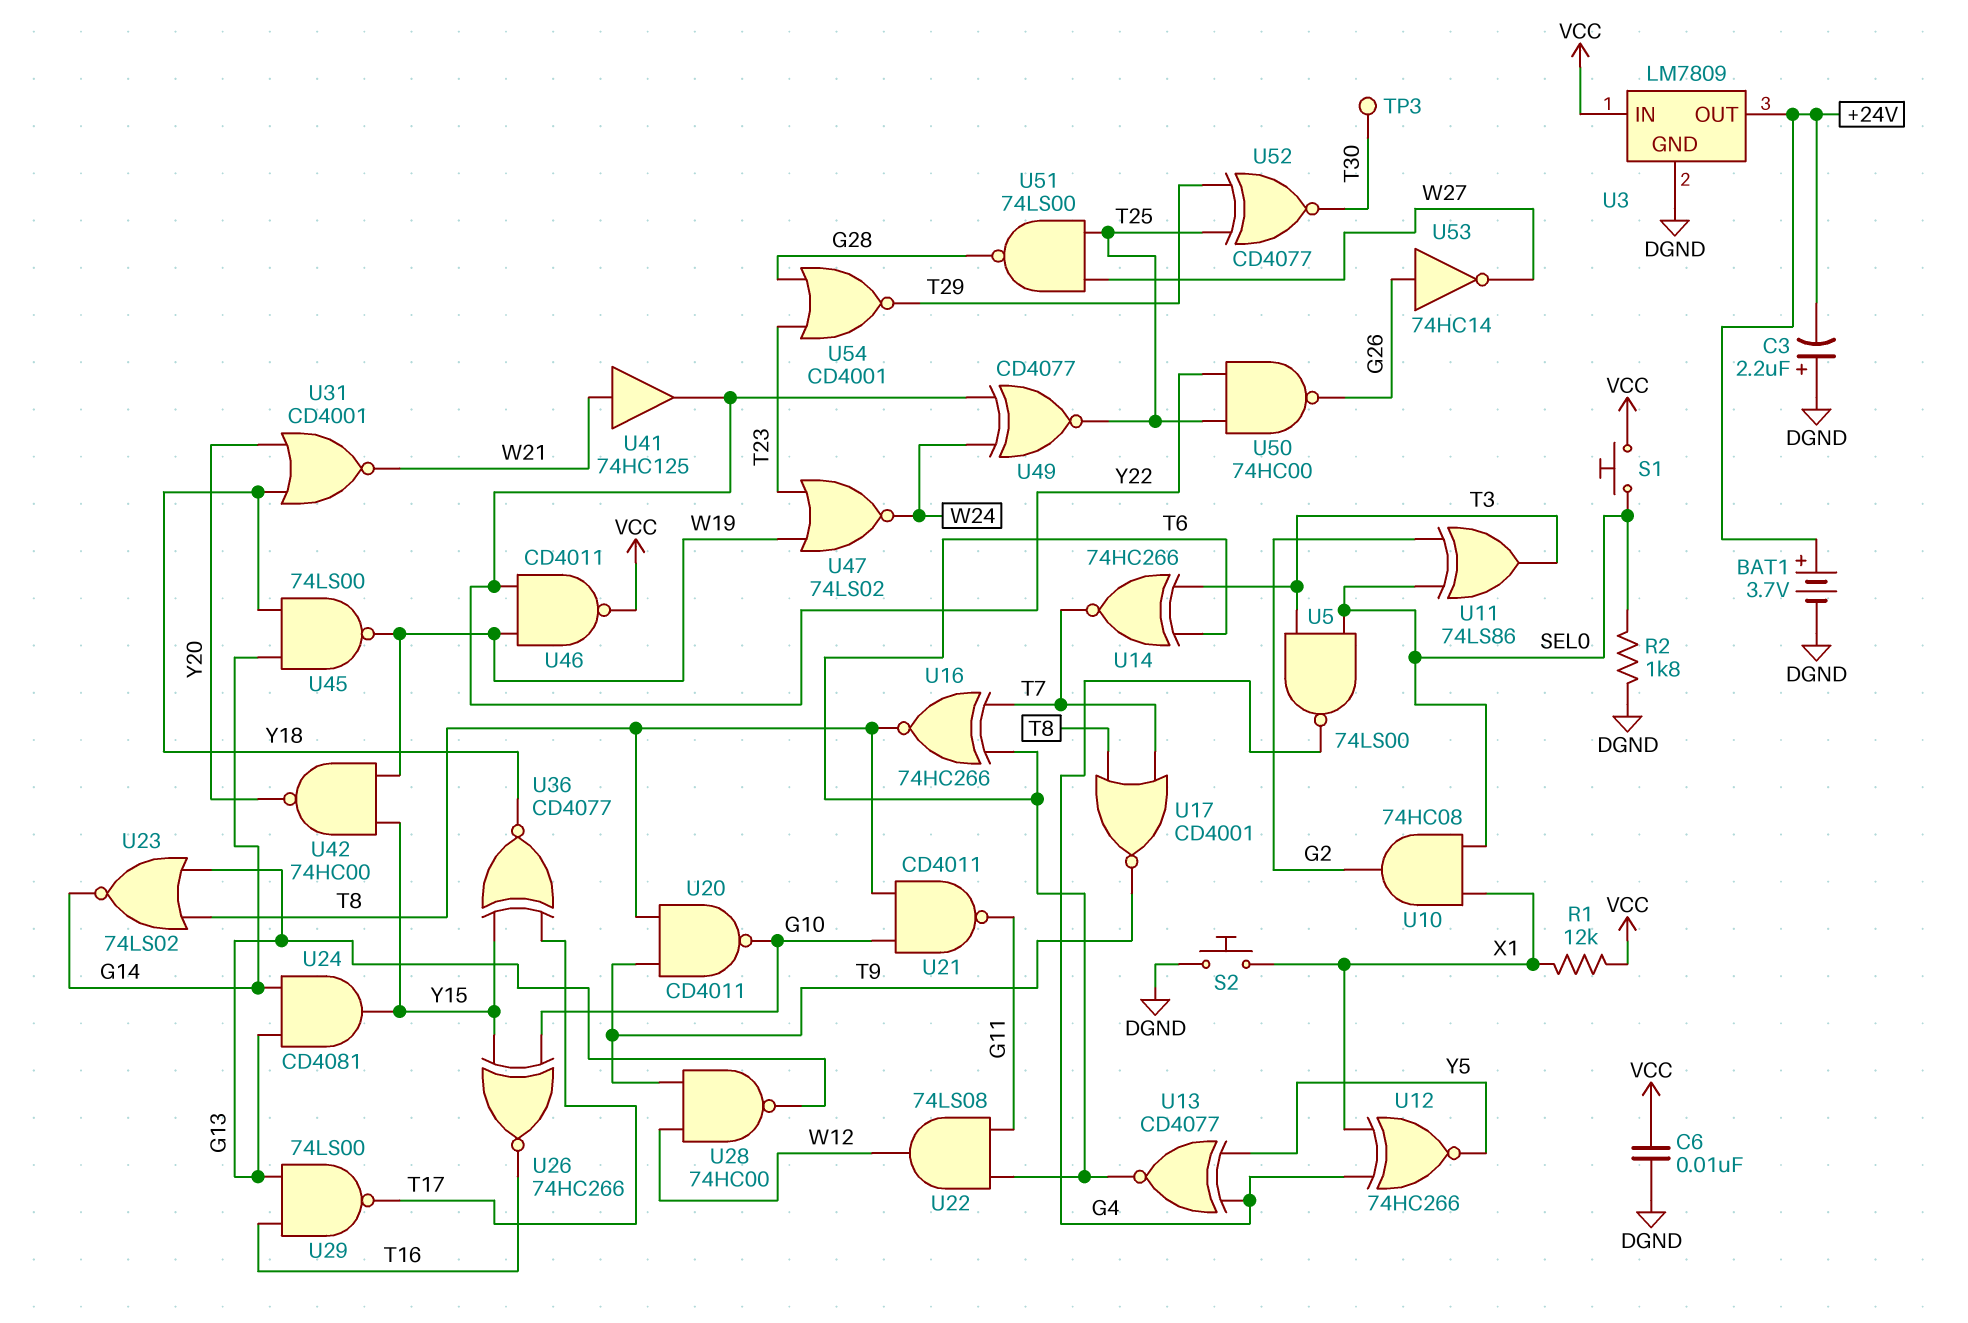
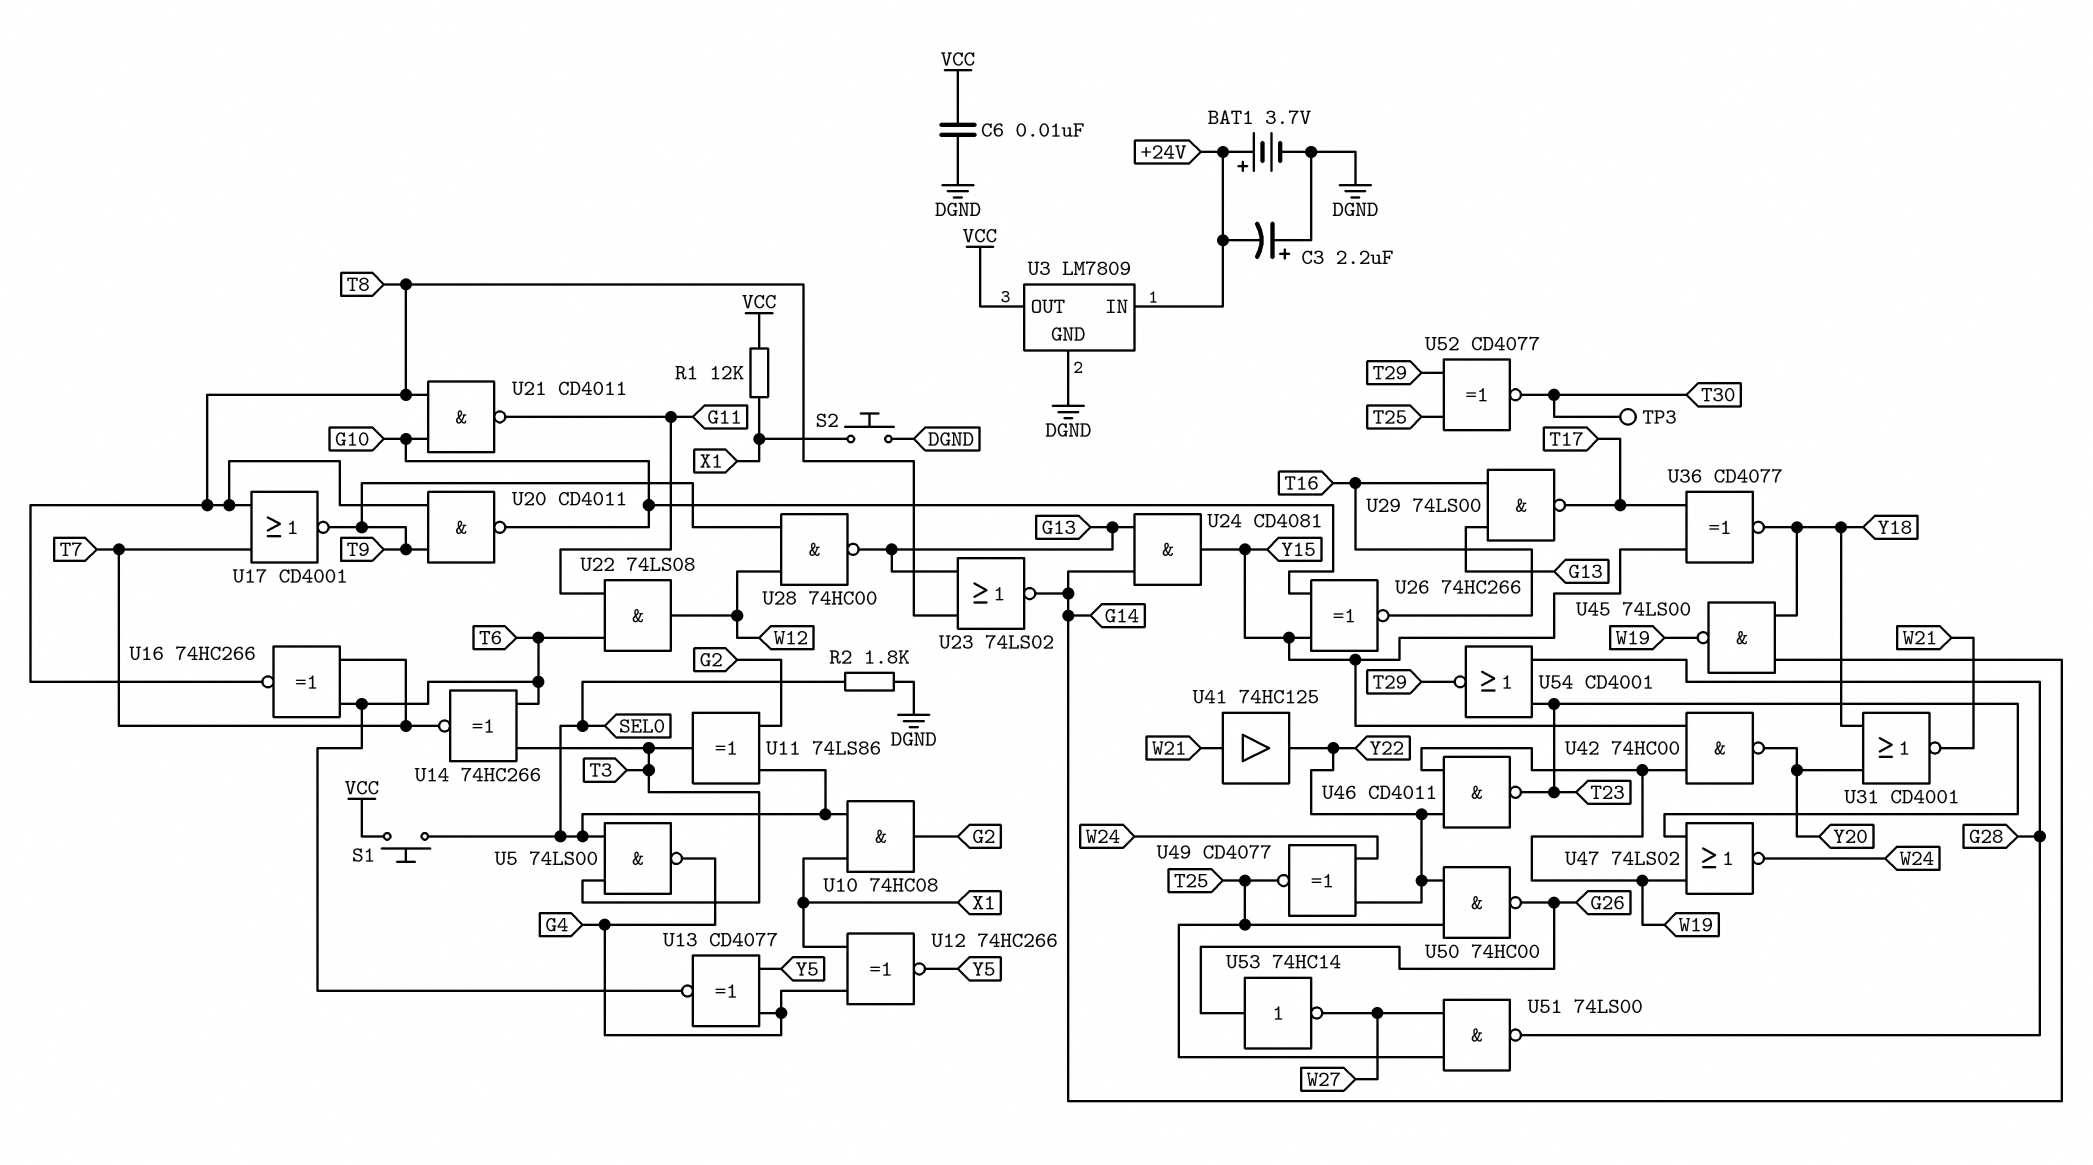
U3 pin IN: VCC -> +24V
U3 pin OUT: +24V -> VCC
U46: NAND CD4011 (in W19, in Y22, out VCC) -> NAND CD4011 (in W19, in Y22, out T23)

